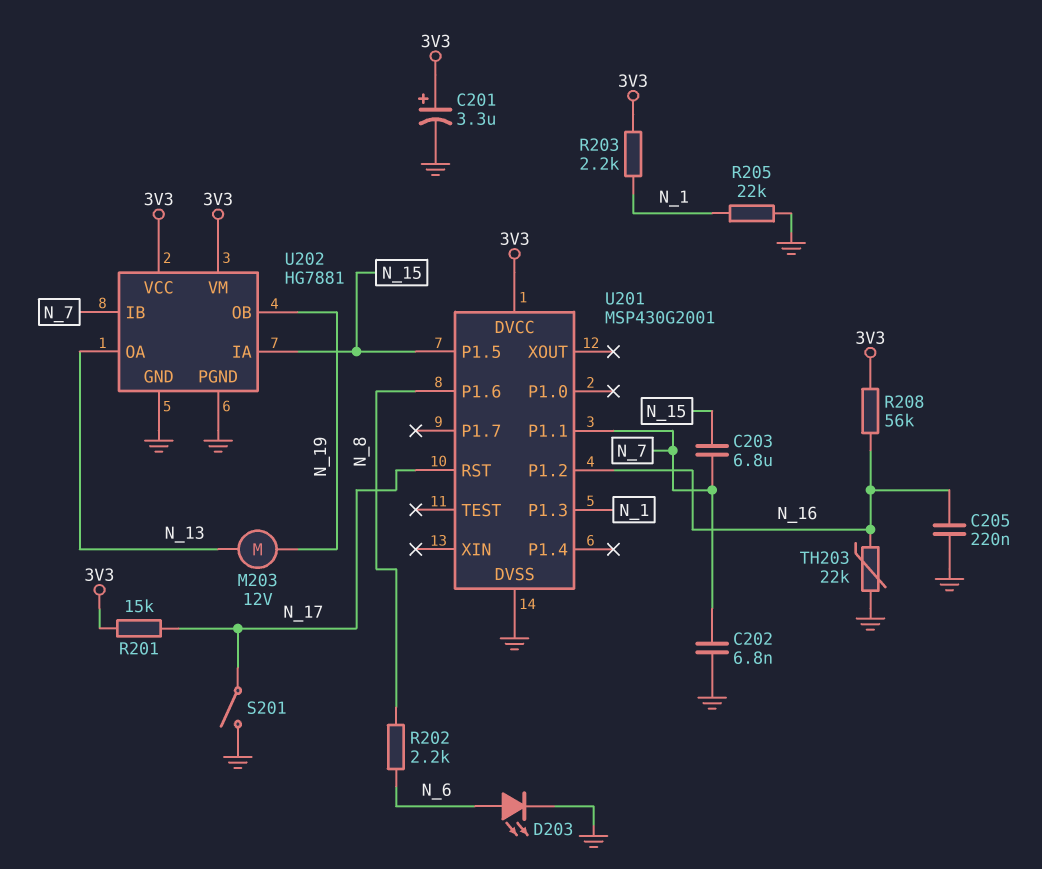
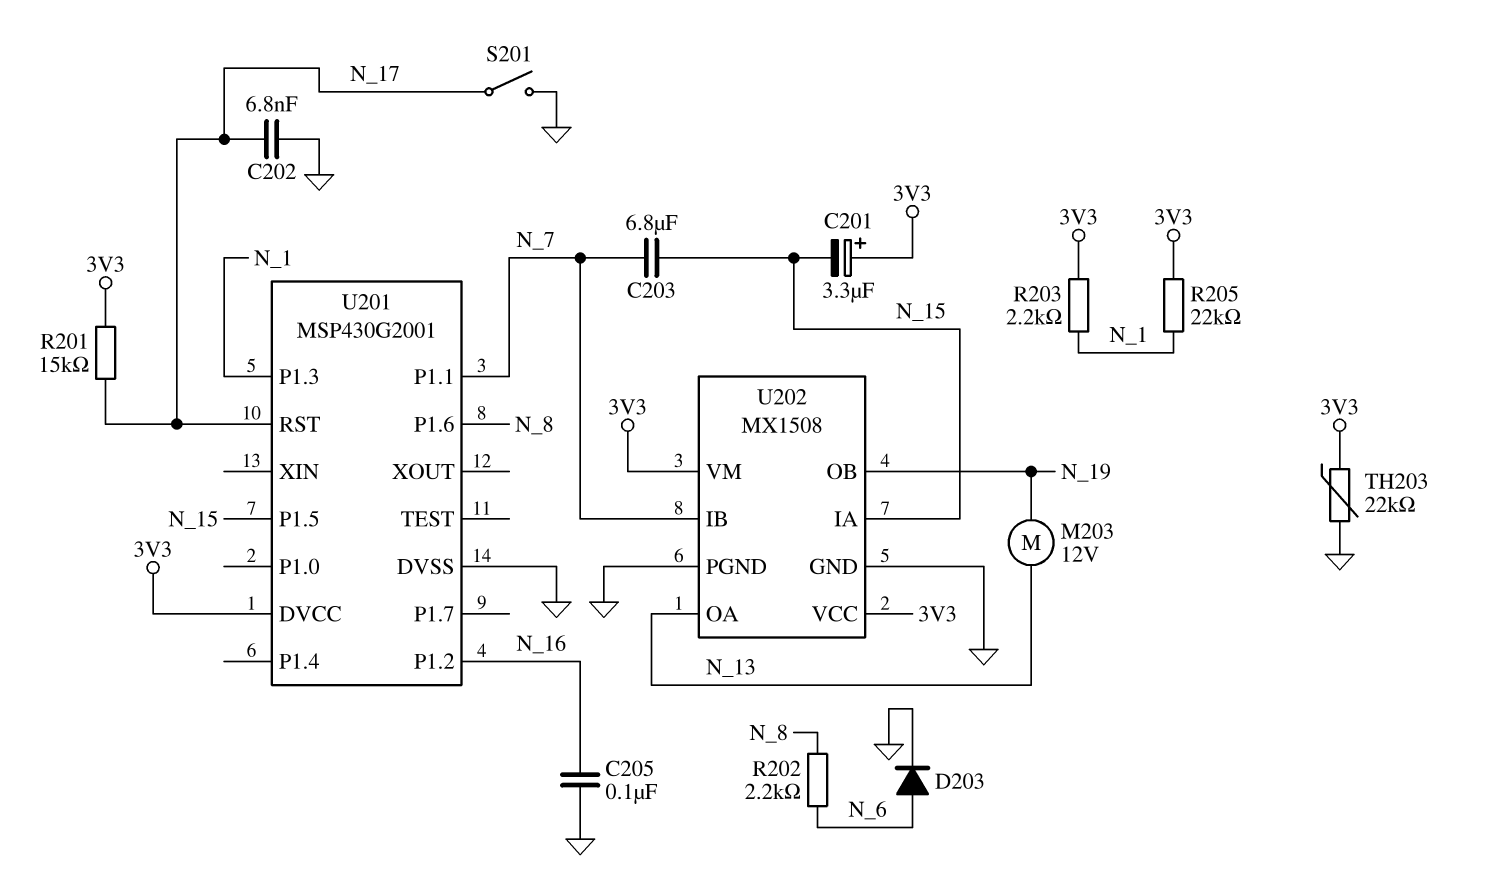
C201: 3.3uF (plus 3V3, minus GND) -> 3.3uF (plus 3V3, minus N_15)
C202: 6.8nF (GND, N_7) -> 6.8nF (GND, N_17)
C205: 220nF (GND, N_16) -> 100nF (GND, N_16)
D203: LED (A N_6, K GND) -> diode (A N_6, K GND)
R205: 22k (GND, N_1) -> 22k (3V3, N_1)
R208: 56k (3V3, N_16) -> none
TH203: 22k (GND, N_16) -> 22k (3V3, GND)
U202: HG7881 -> MX1508

